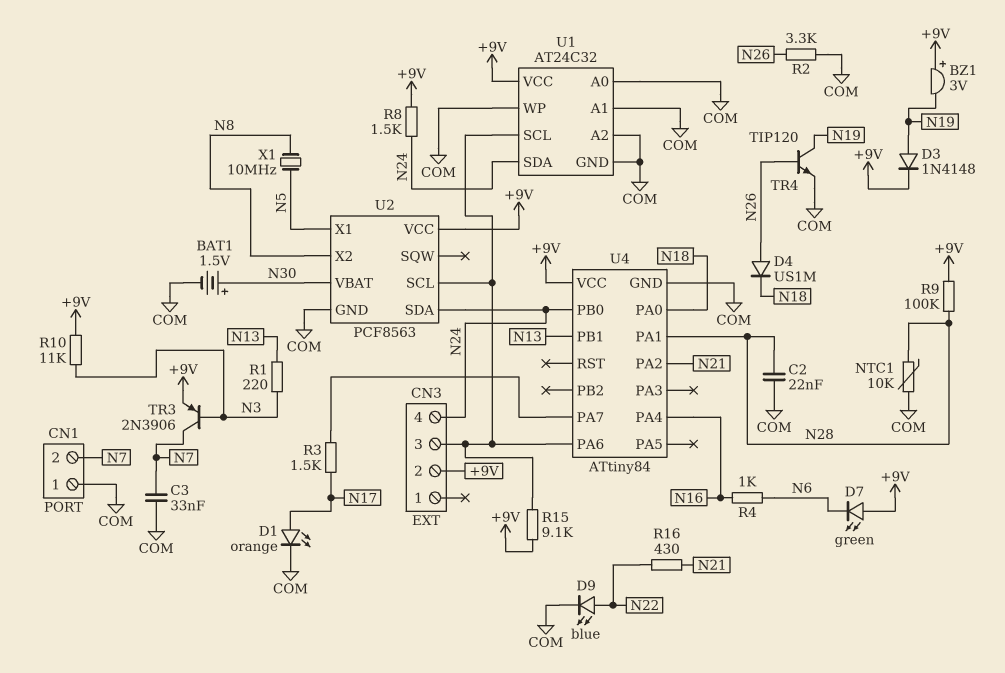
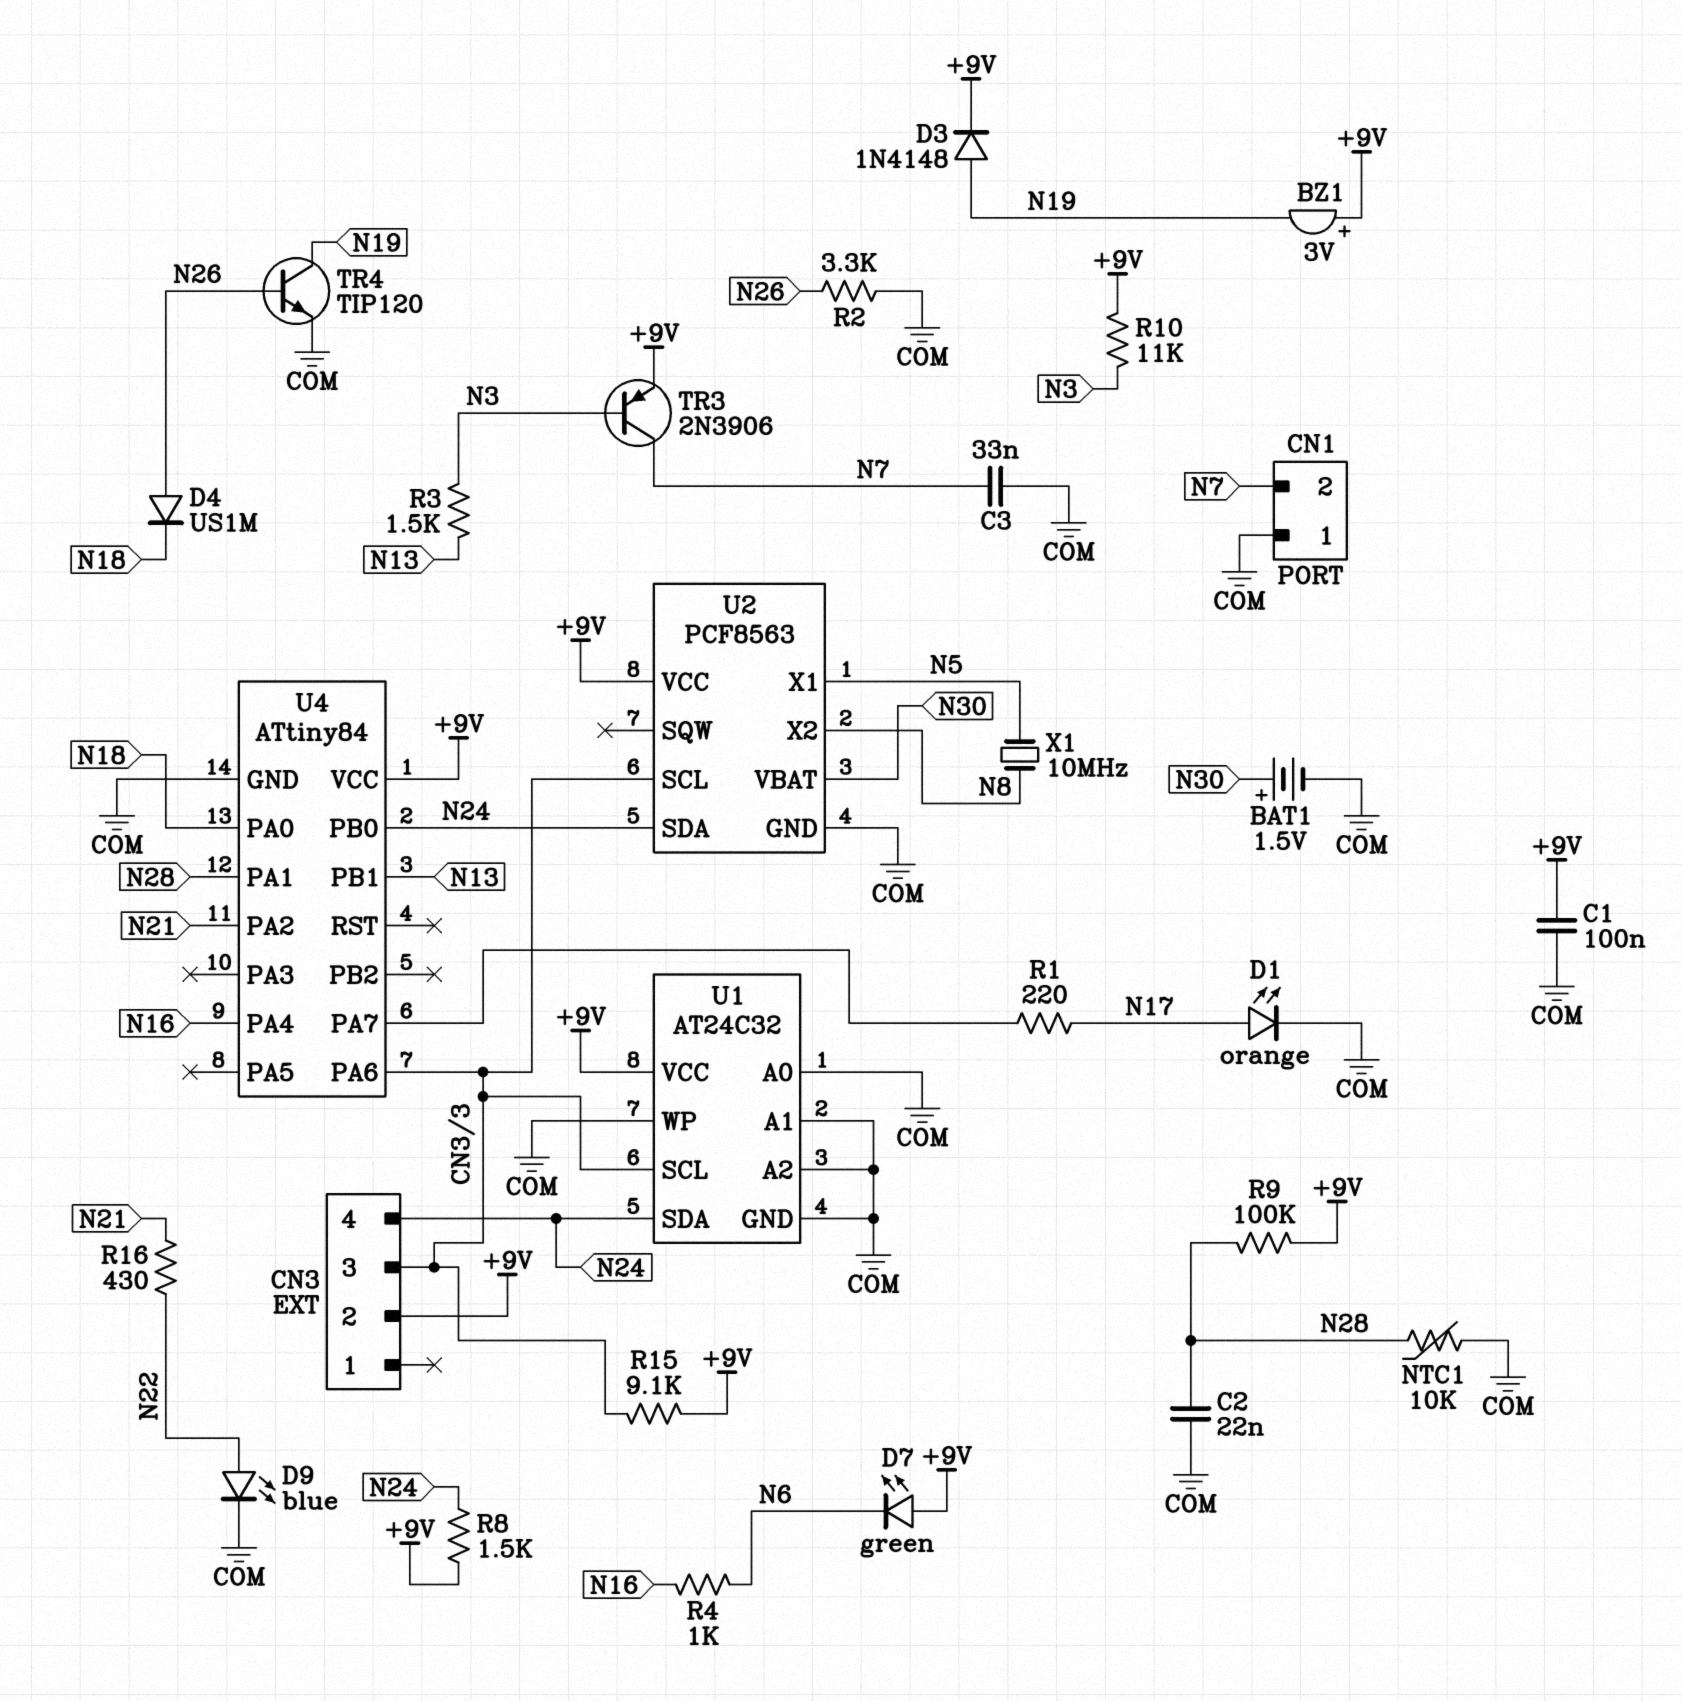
C1: none -> 100nF (+9V, COM)
R1: 220 (N3, N13) -> 220 (N17, U4/PA7)
R3: 1.5k (N17, U4/PA7) -> 1.5k (N3, N13)

